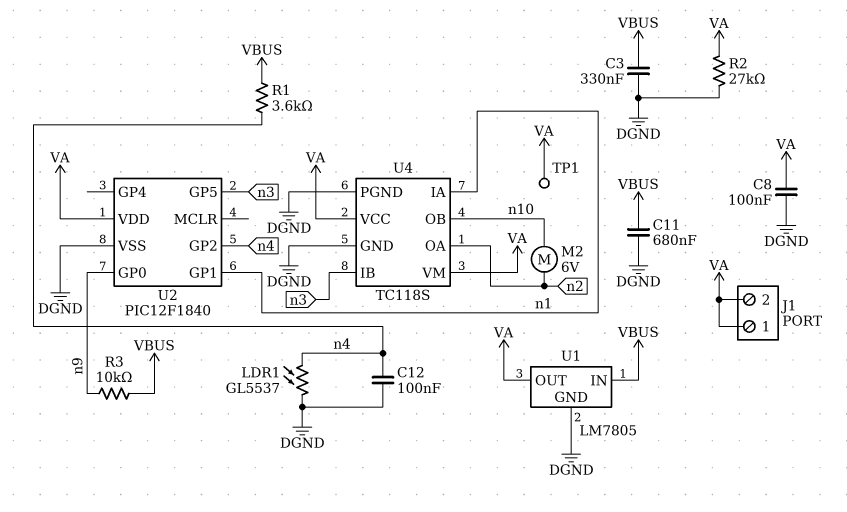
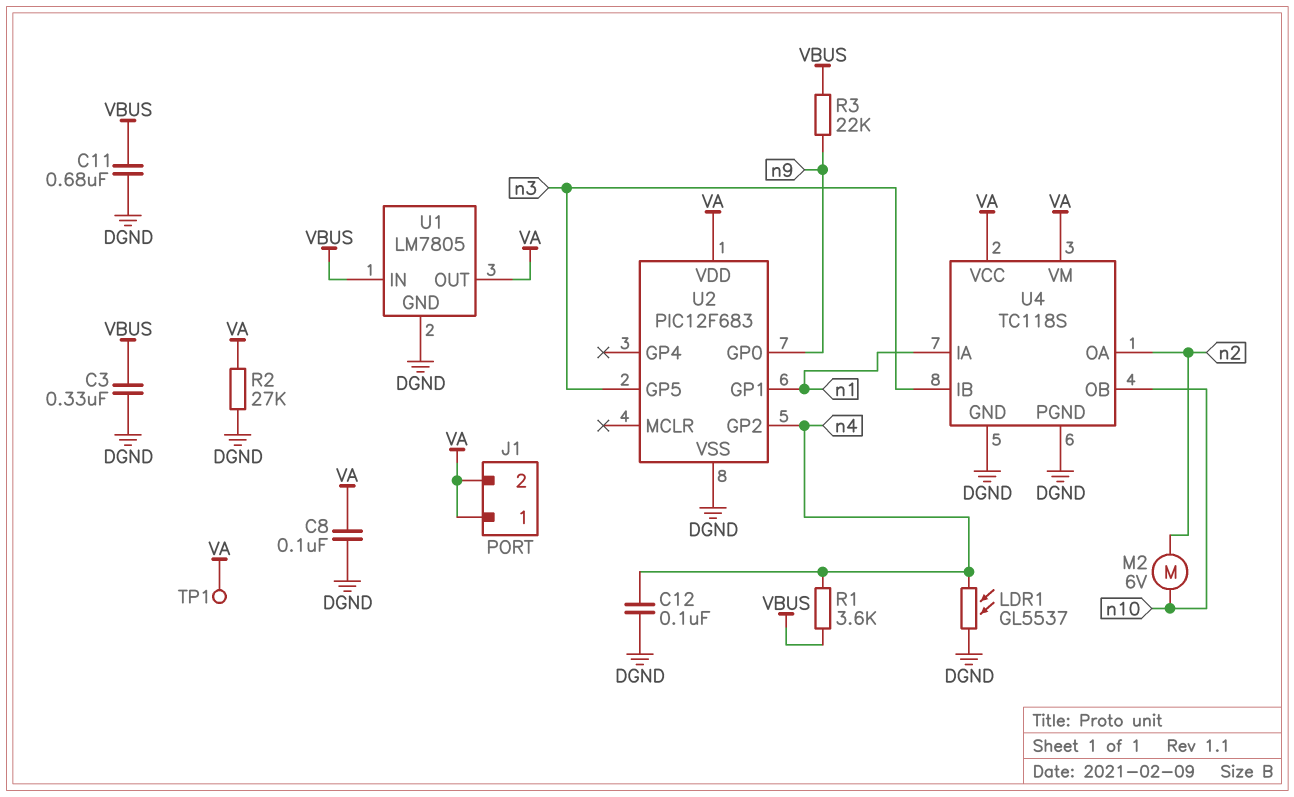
R3: 10k (VBUS, n9) -> 22k (VBUS, n9)
U2: PIC12F1840 -> PIC12F683

